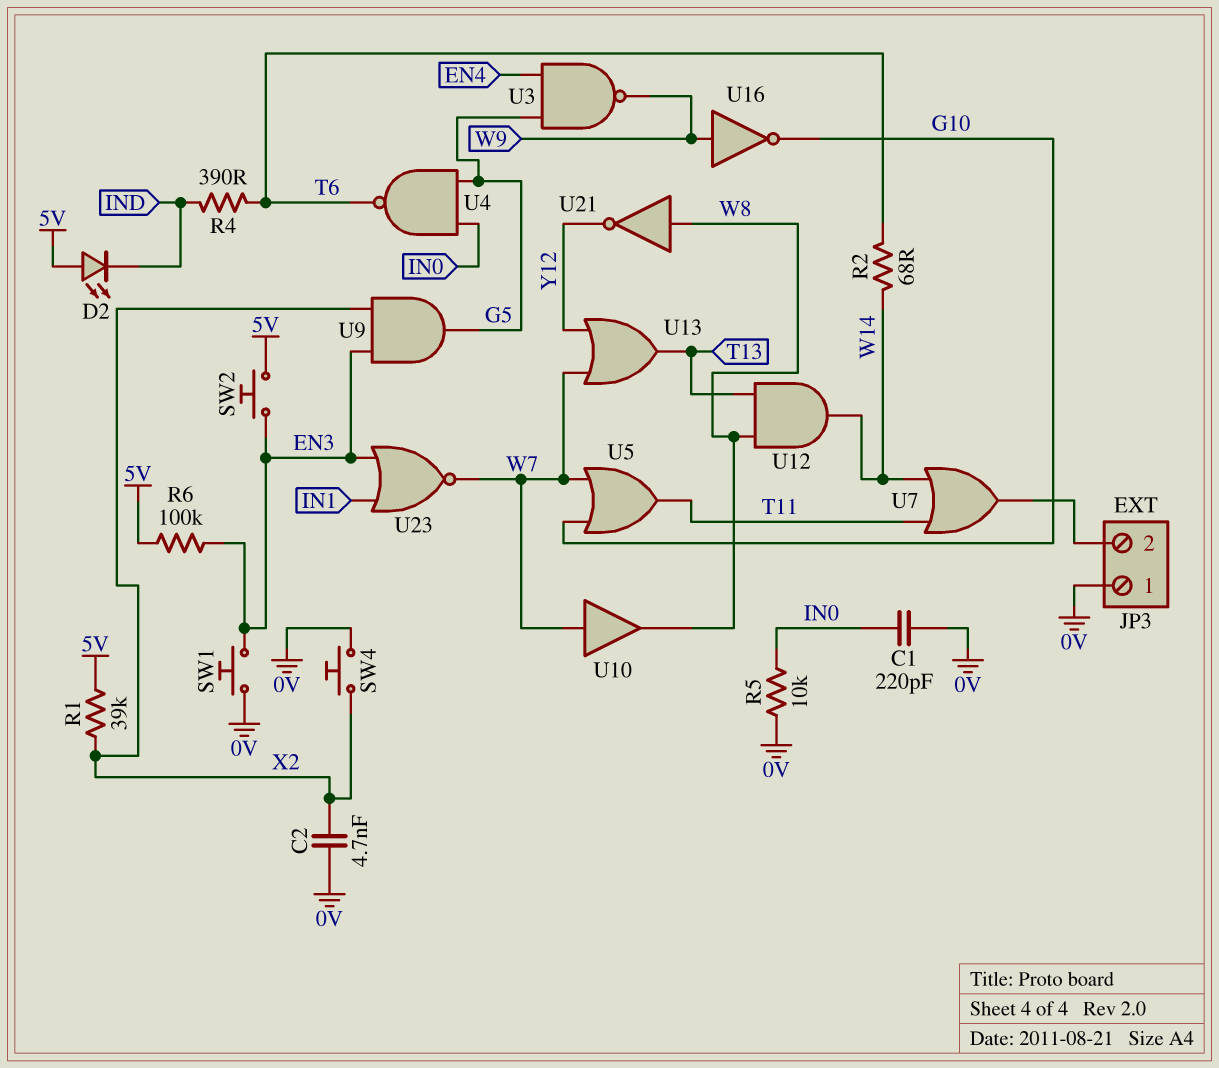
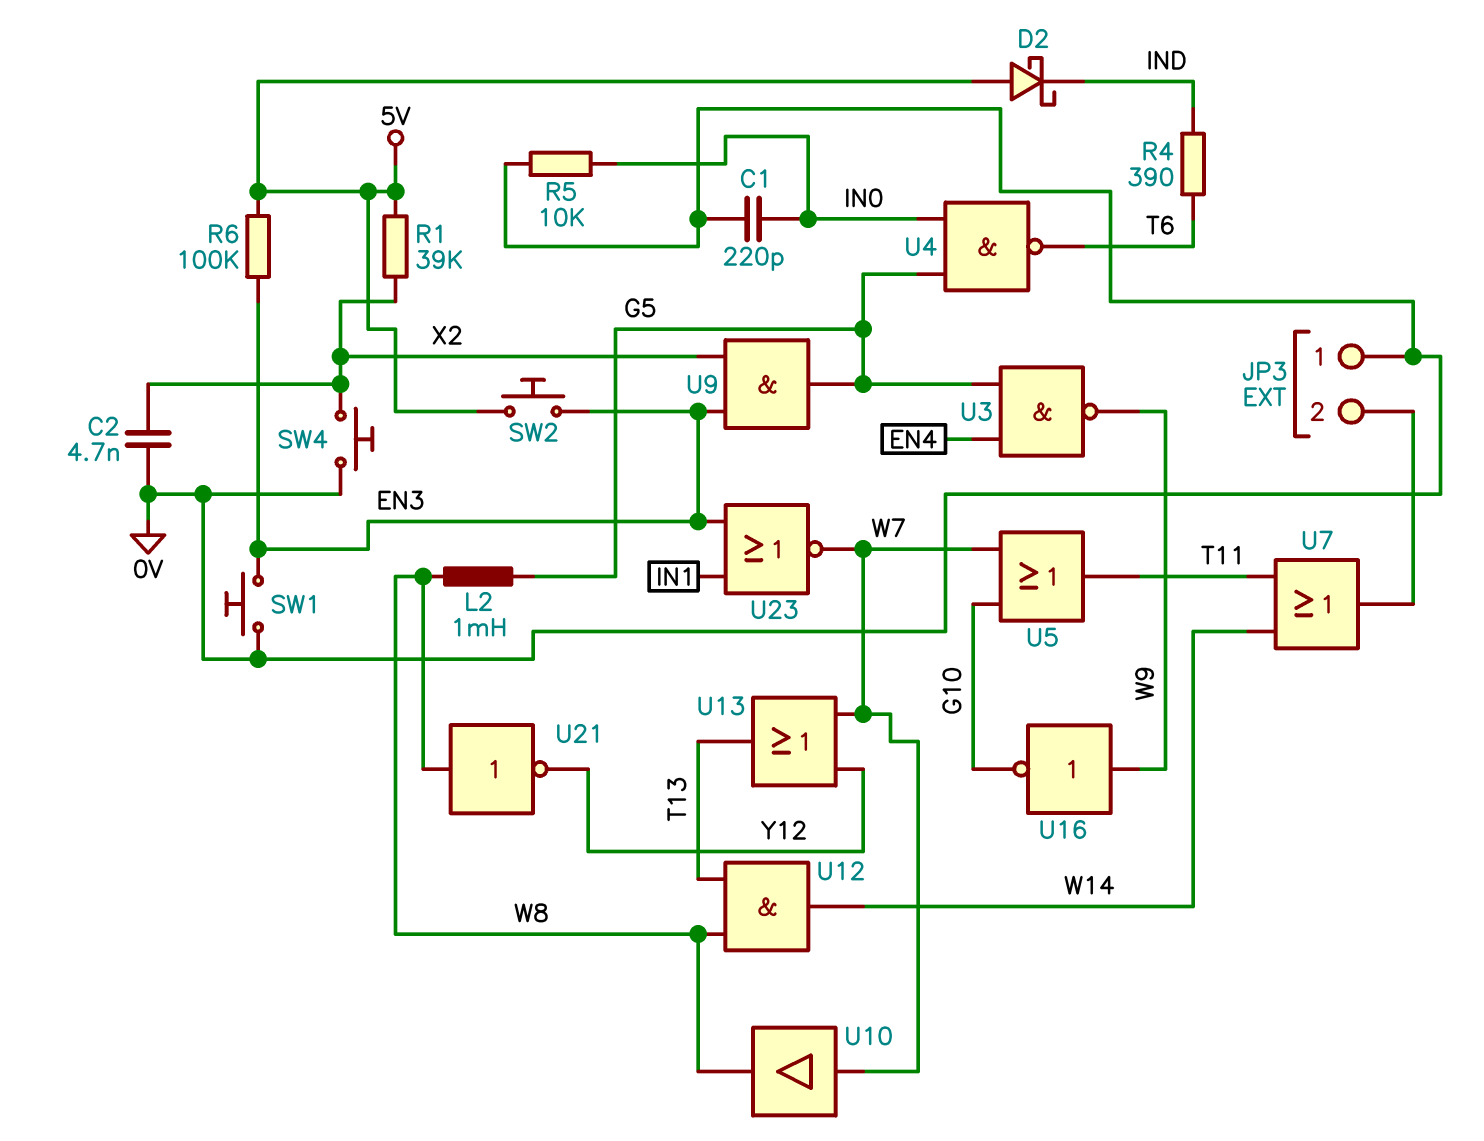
D2: LED (A 5V, K IND) -> schottky (A 5V, K IND)
L2: none -> 1mH (G5, W8)
R2: 68 (T6, W14) -> none

